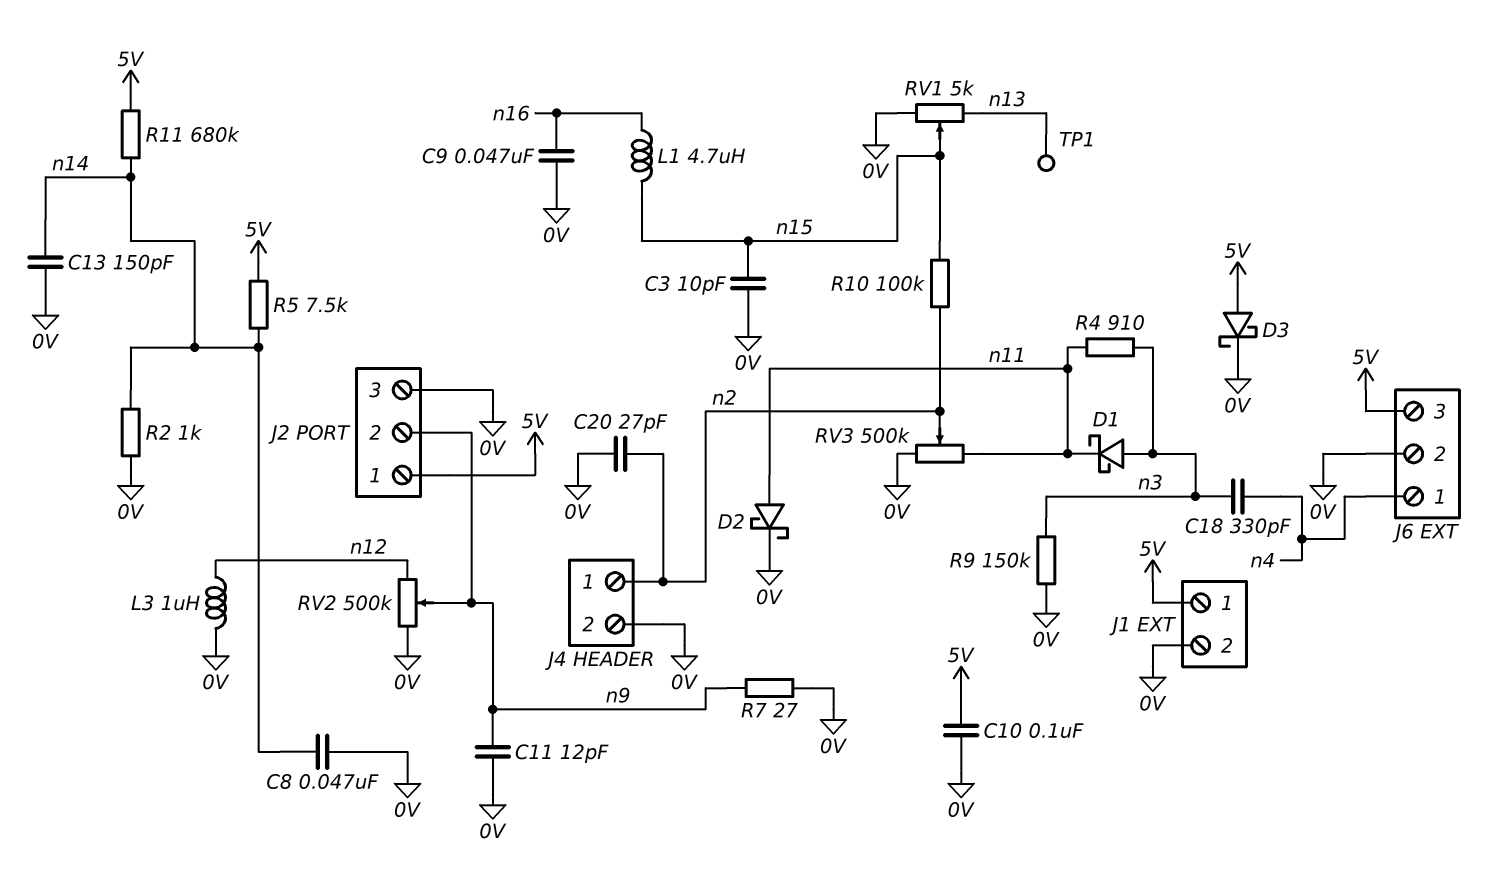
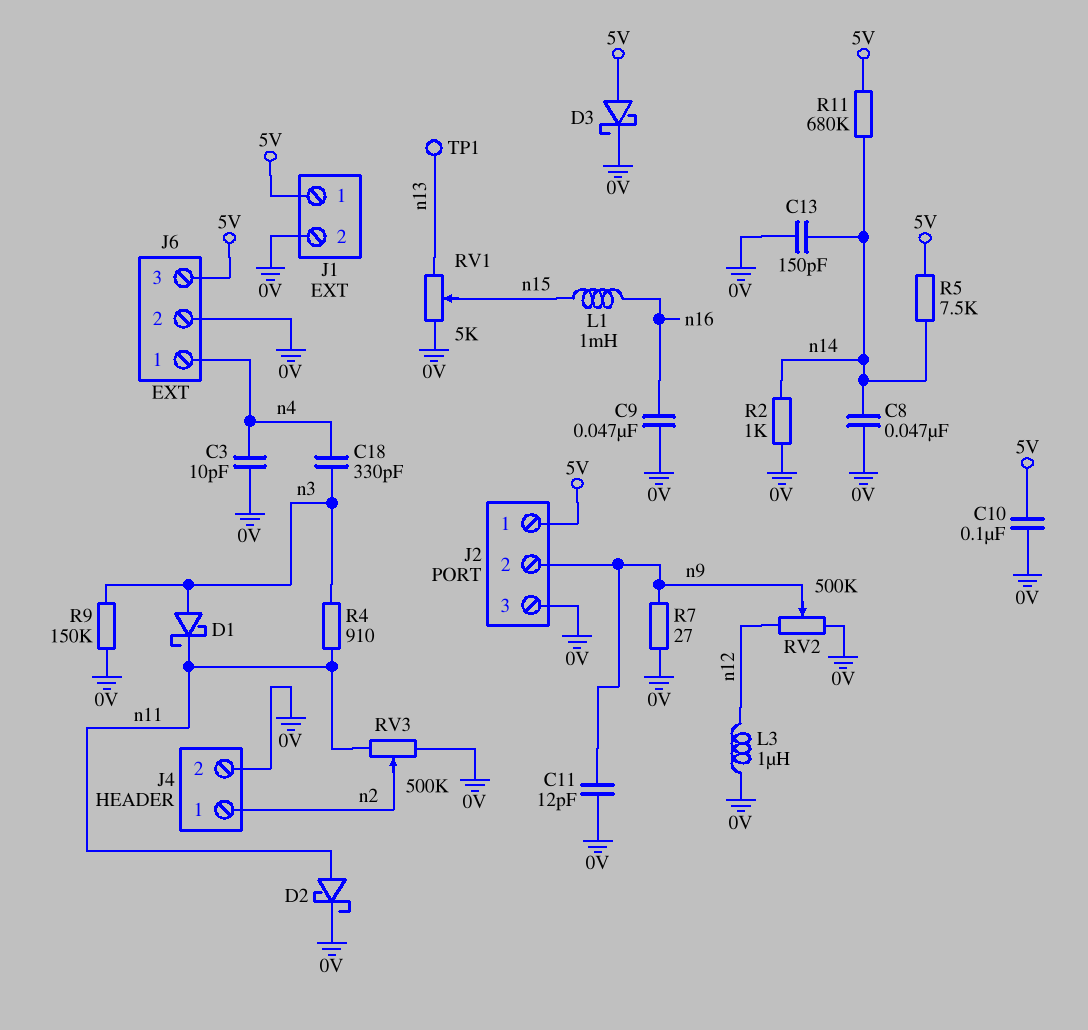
C3: 10pF (0V, n15) -> 10pF (0V, n4)
C20: 27pF (0V, n2) -> none
L1: 4.7uH (n15, n16) -> 1mH (n15, n16)
R10: 100k (n2, n15) -> none

